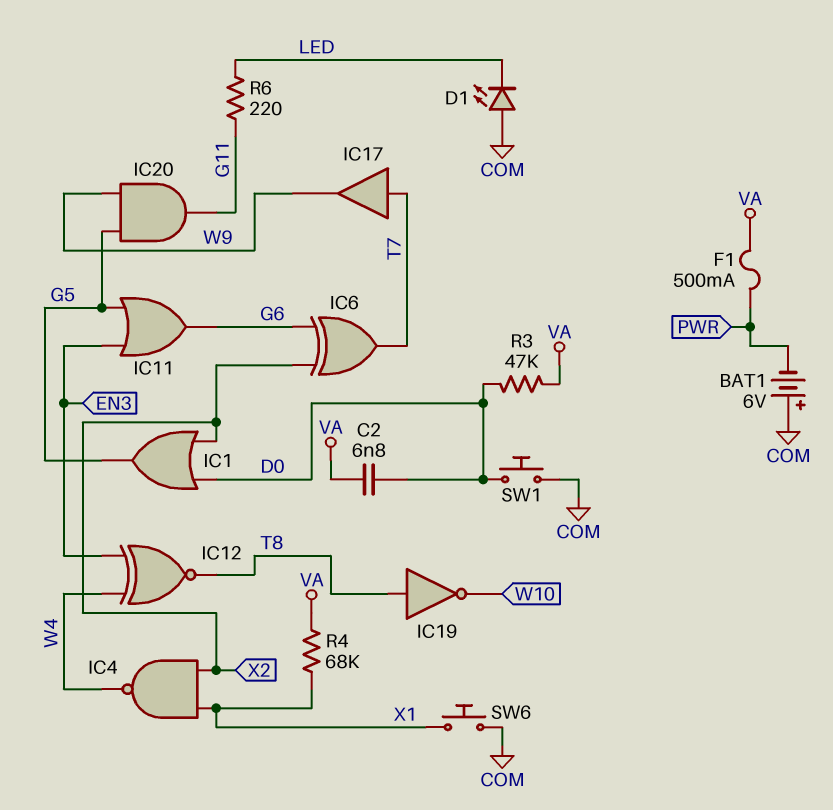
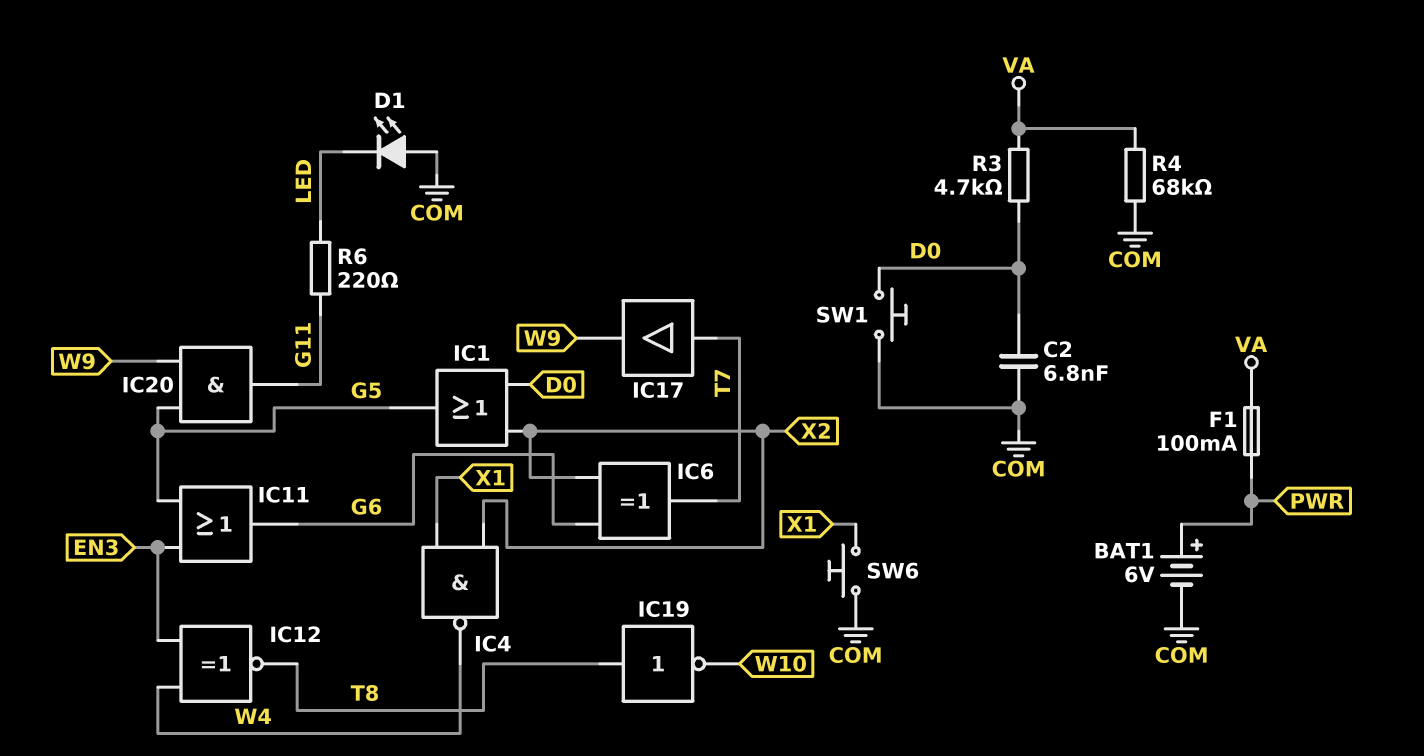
BAT1: 6V (plus COM, minus PWR) -> 6V (plus PWR, minus COM)
C2: 6.8nF (D0, VA) -> 6.8nF (COM, D0)
F1: 500mA (PWR, VA) -> 100mA (PWR, VA)
R3: 47k (D0, VA) -> 4.7k (D0, VA)
R4: 68k (VA, X1) -> 68k (COM, VA)

